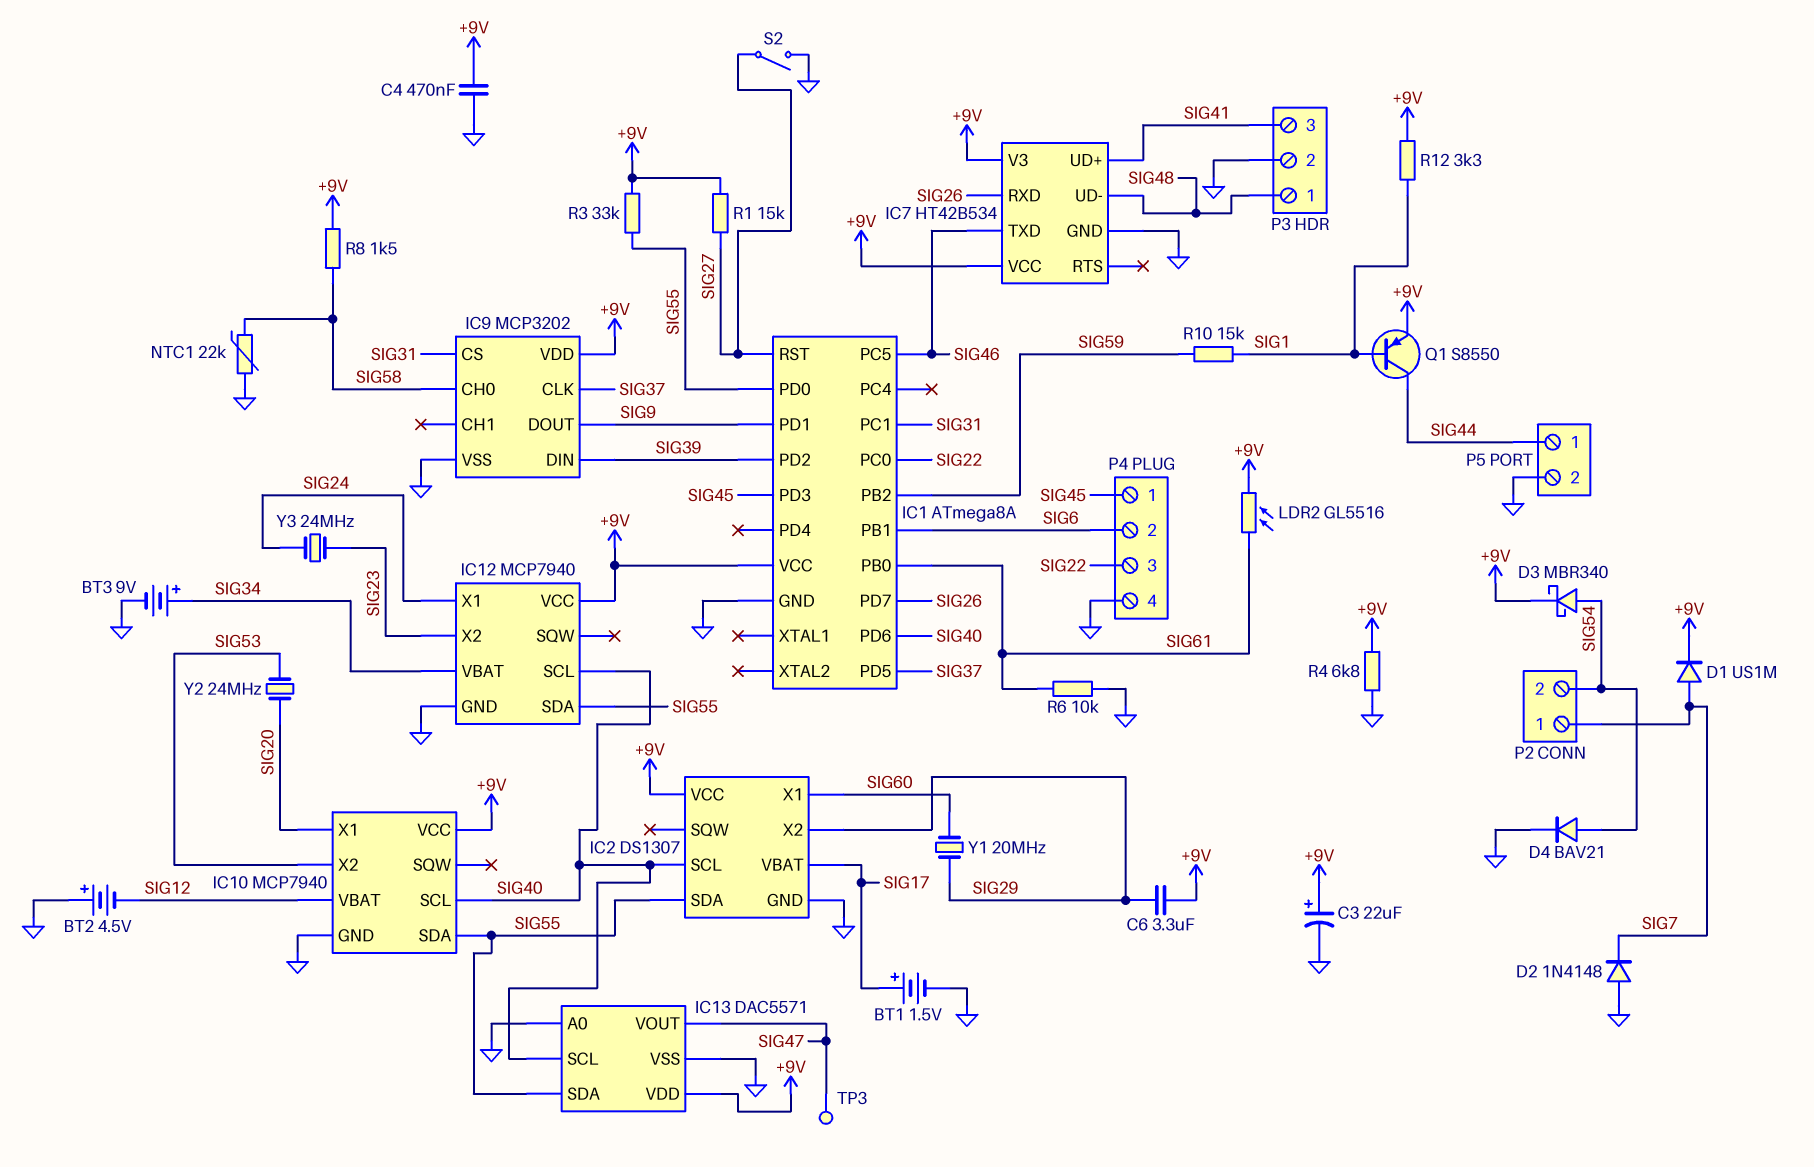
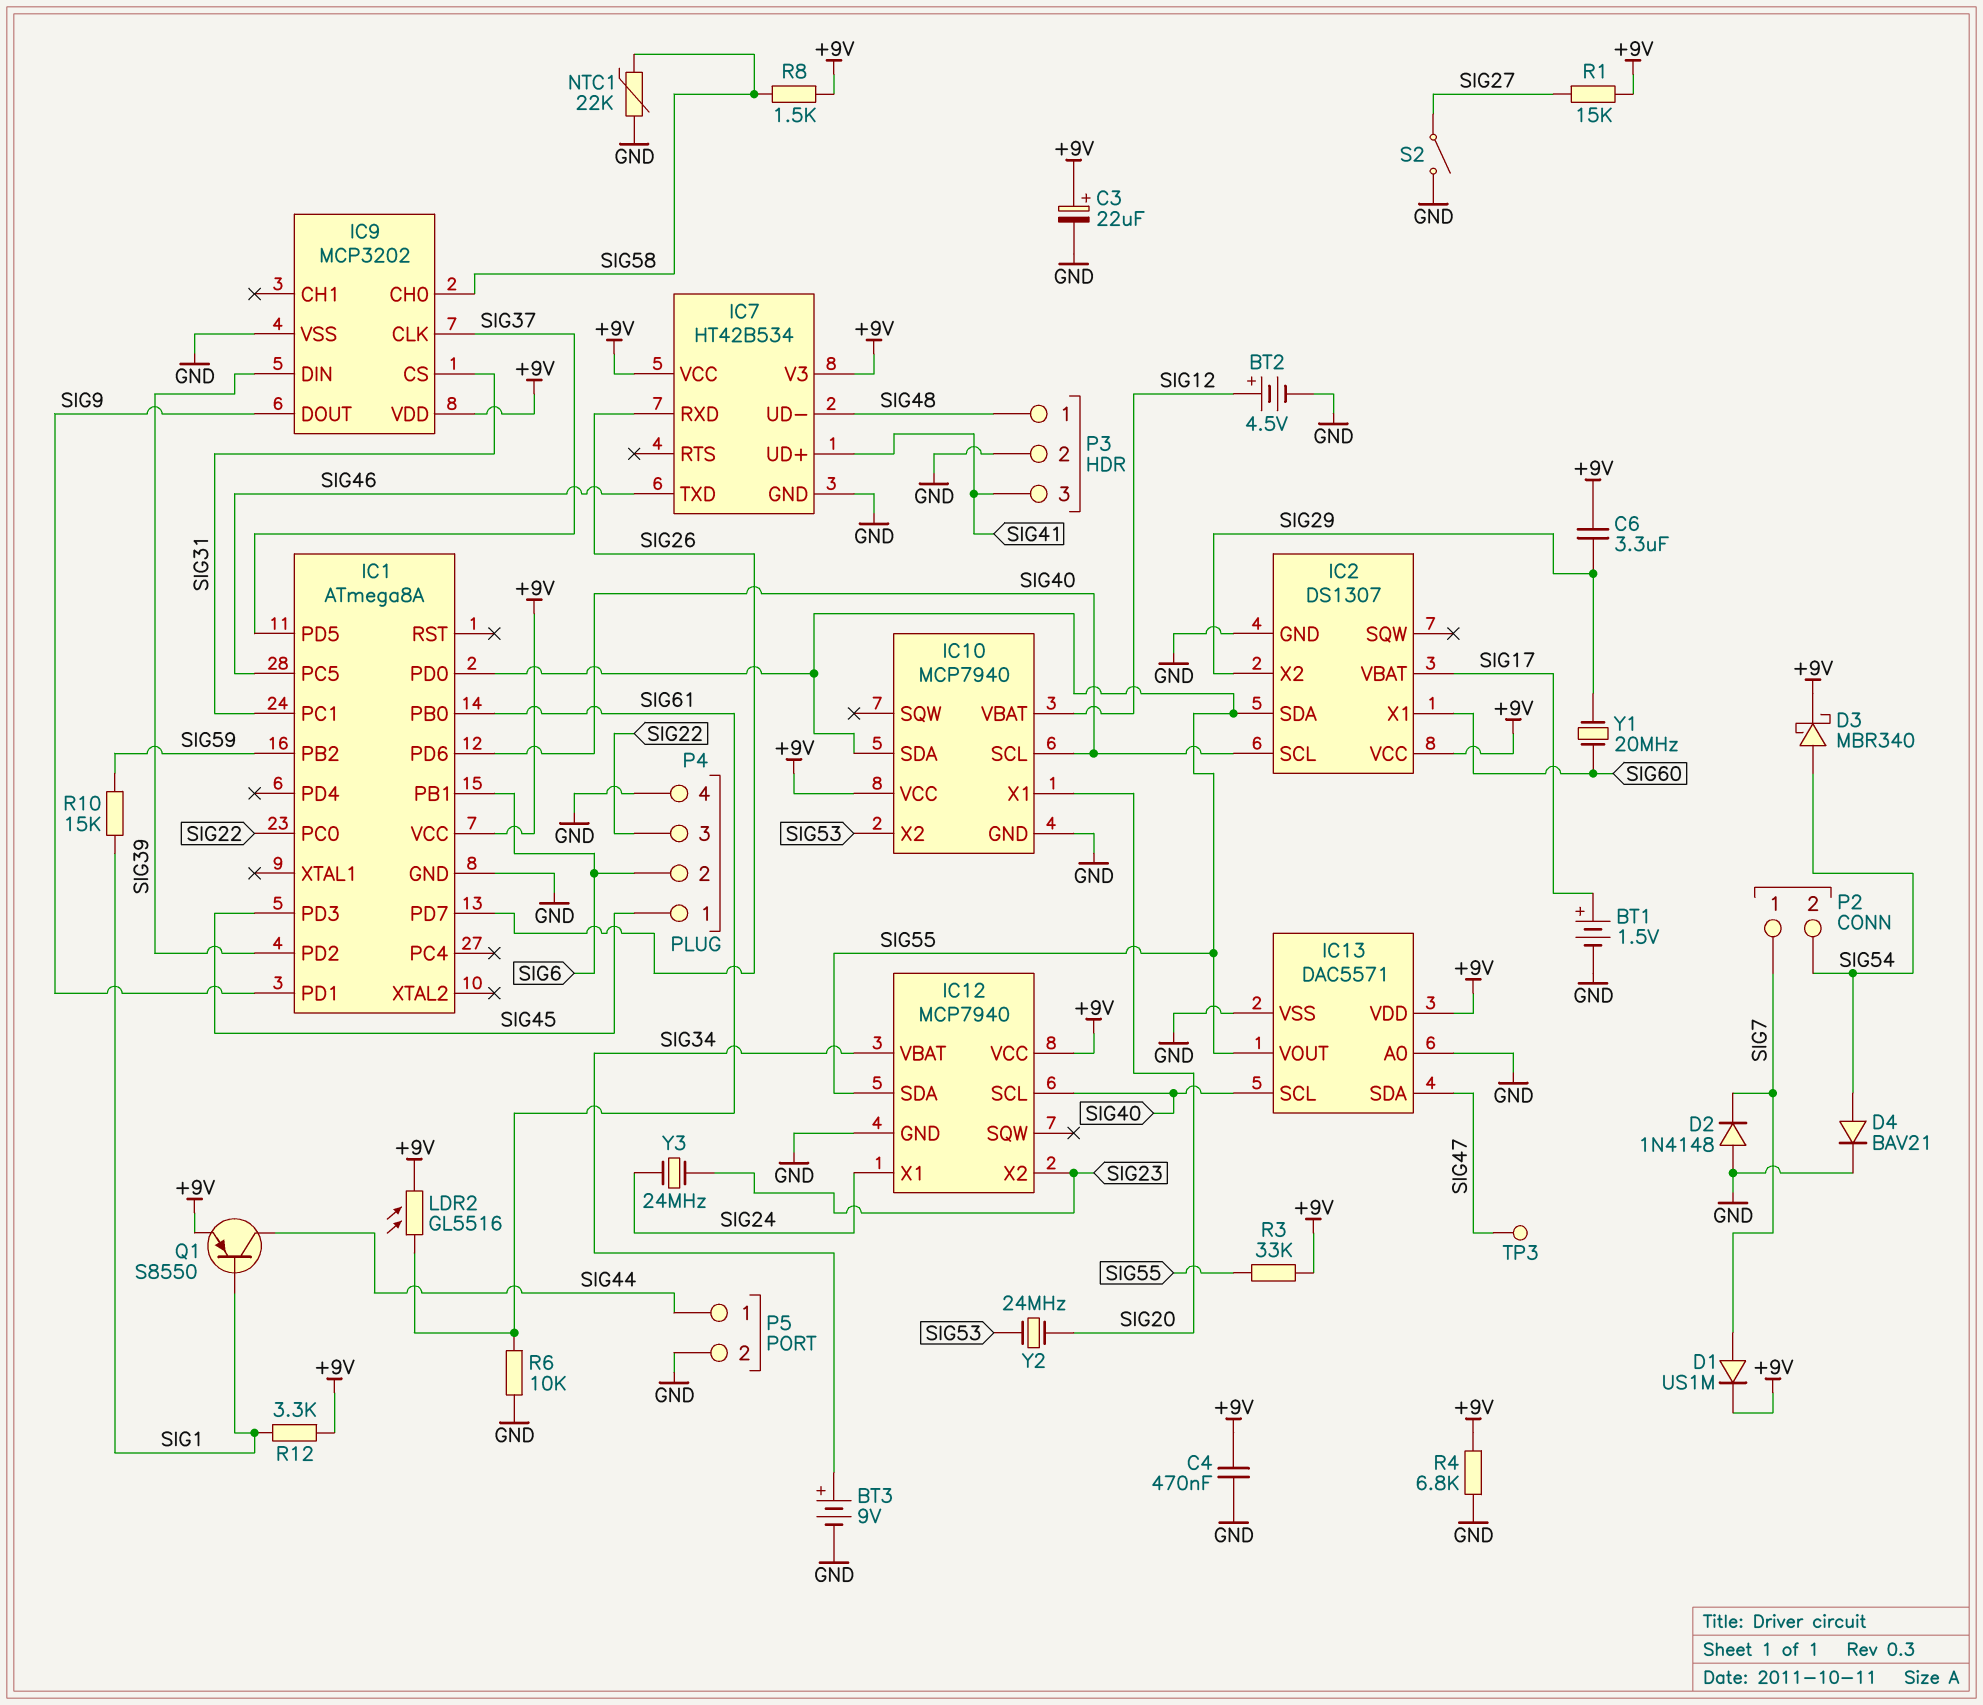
BT2: 4.5V (plus GND, minus SIG12) -> 4.5V (plus SIG12, minus GND)
IC1 pin RST: SIG27 -> none
IC13 pin SDA: SIG55 -> SIG47
IC13 pin VOUT: SIG47 -> SIG55

